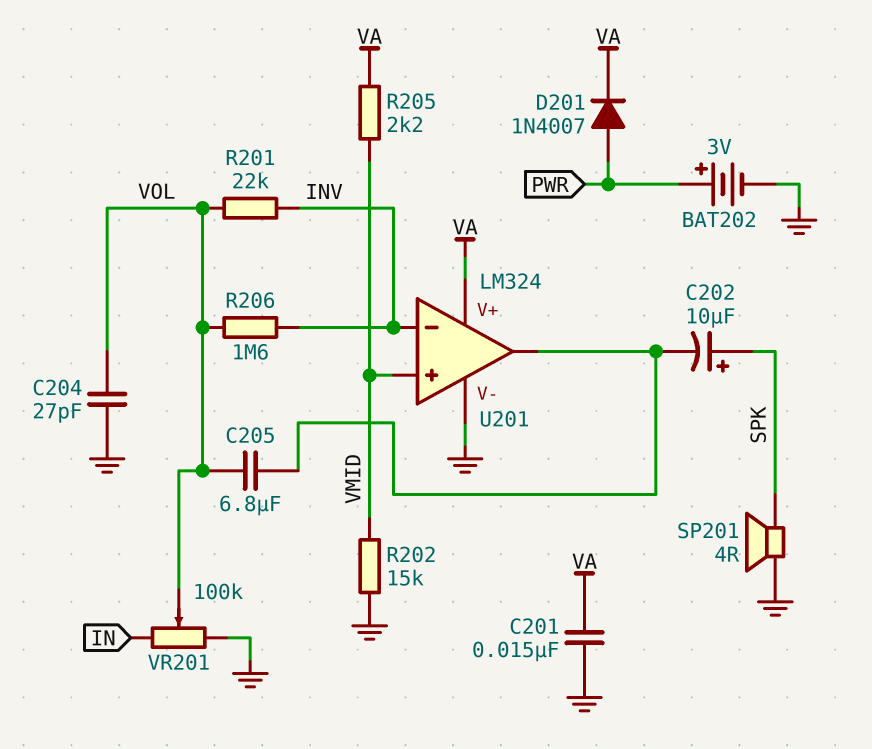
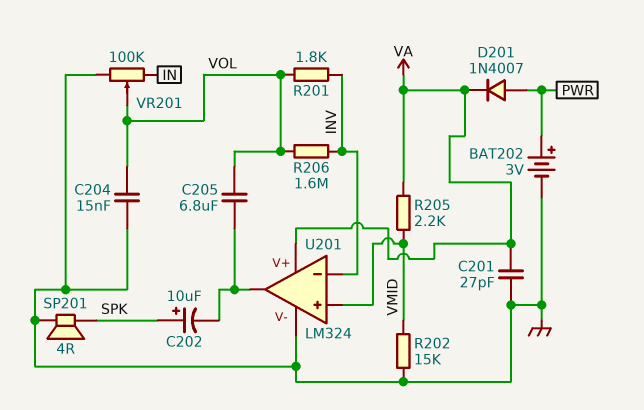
C201: 15nF (GND, VA) -> 27pF (GND, VA)
C204: 27pF (GND, VOL) -> 15nF (GND, VOL)
R201: 22k (INV, VOL) -> 1.8k (INV, VOL)

